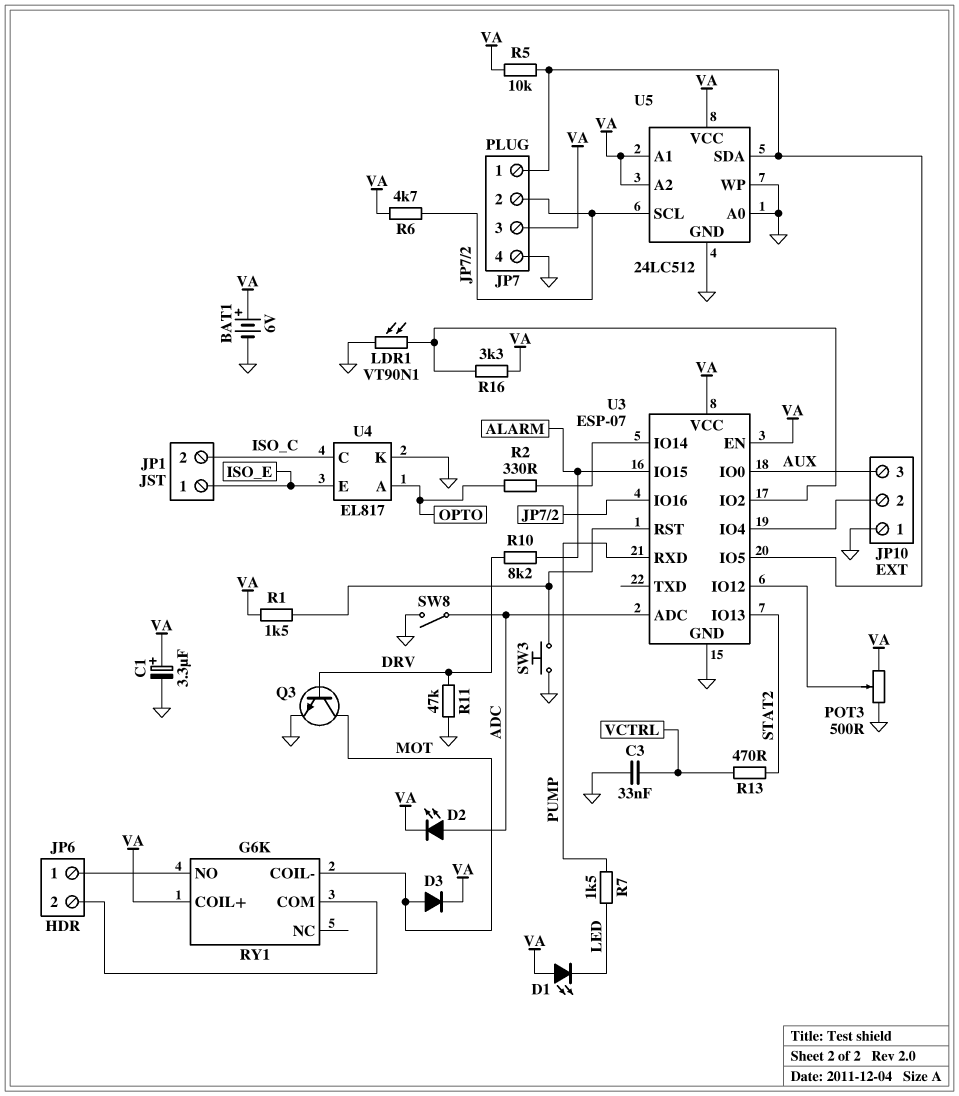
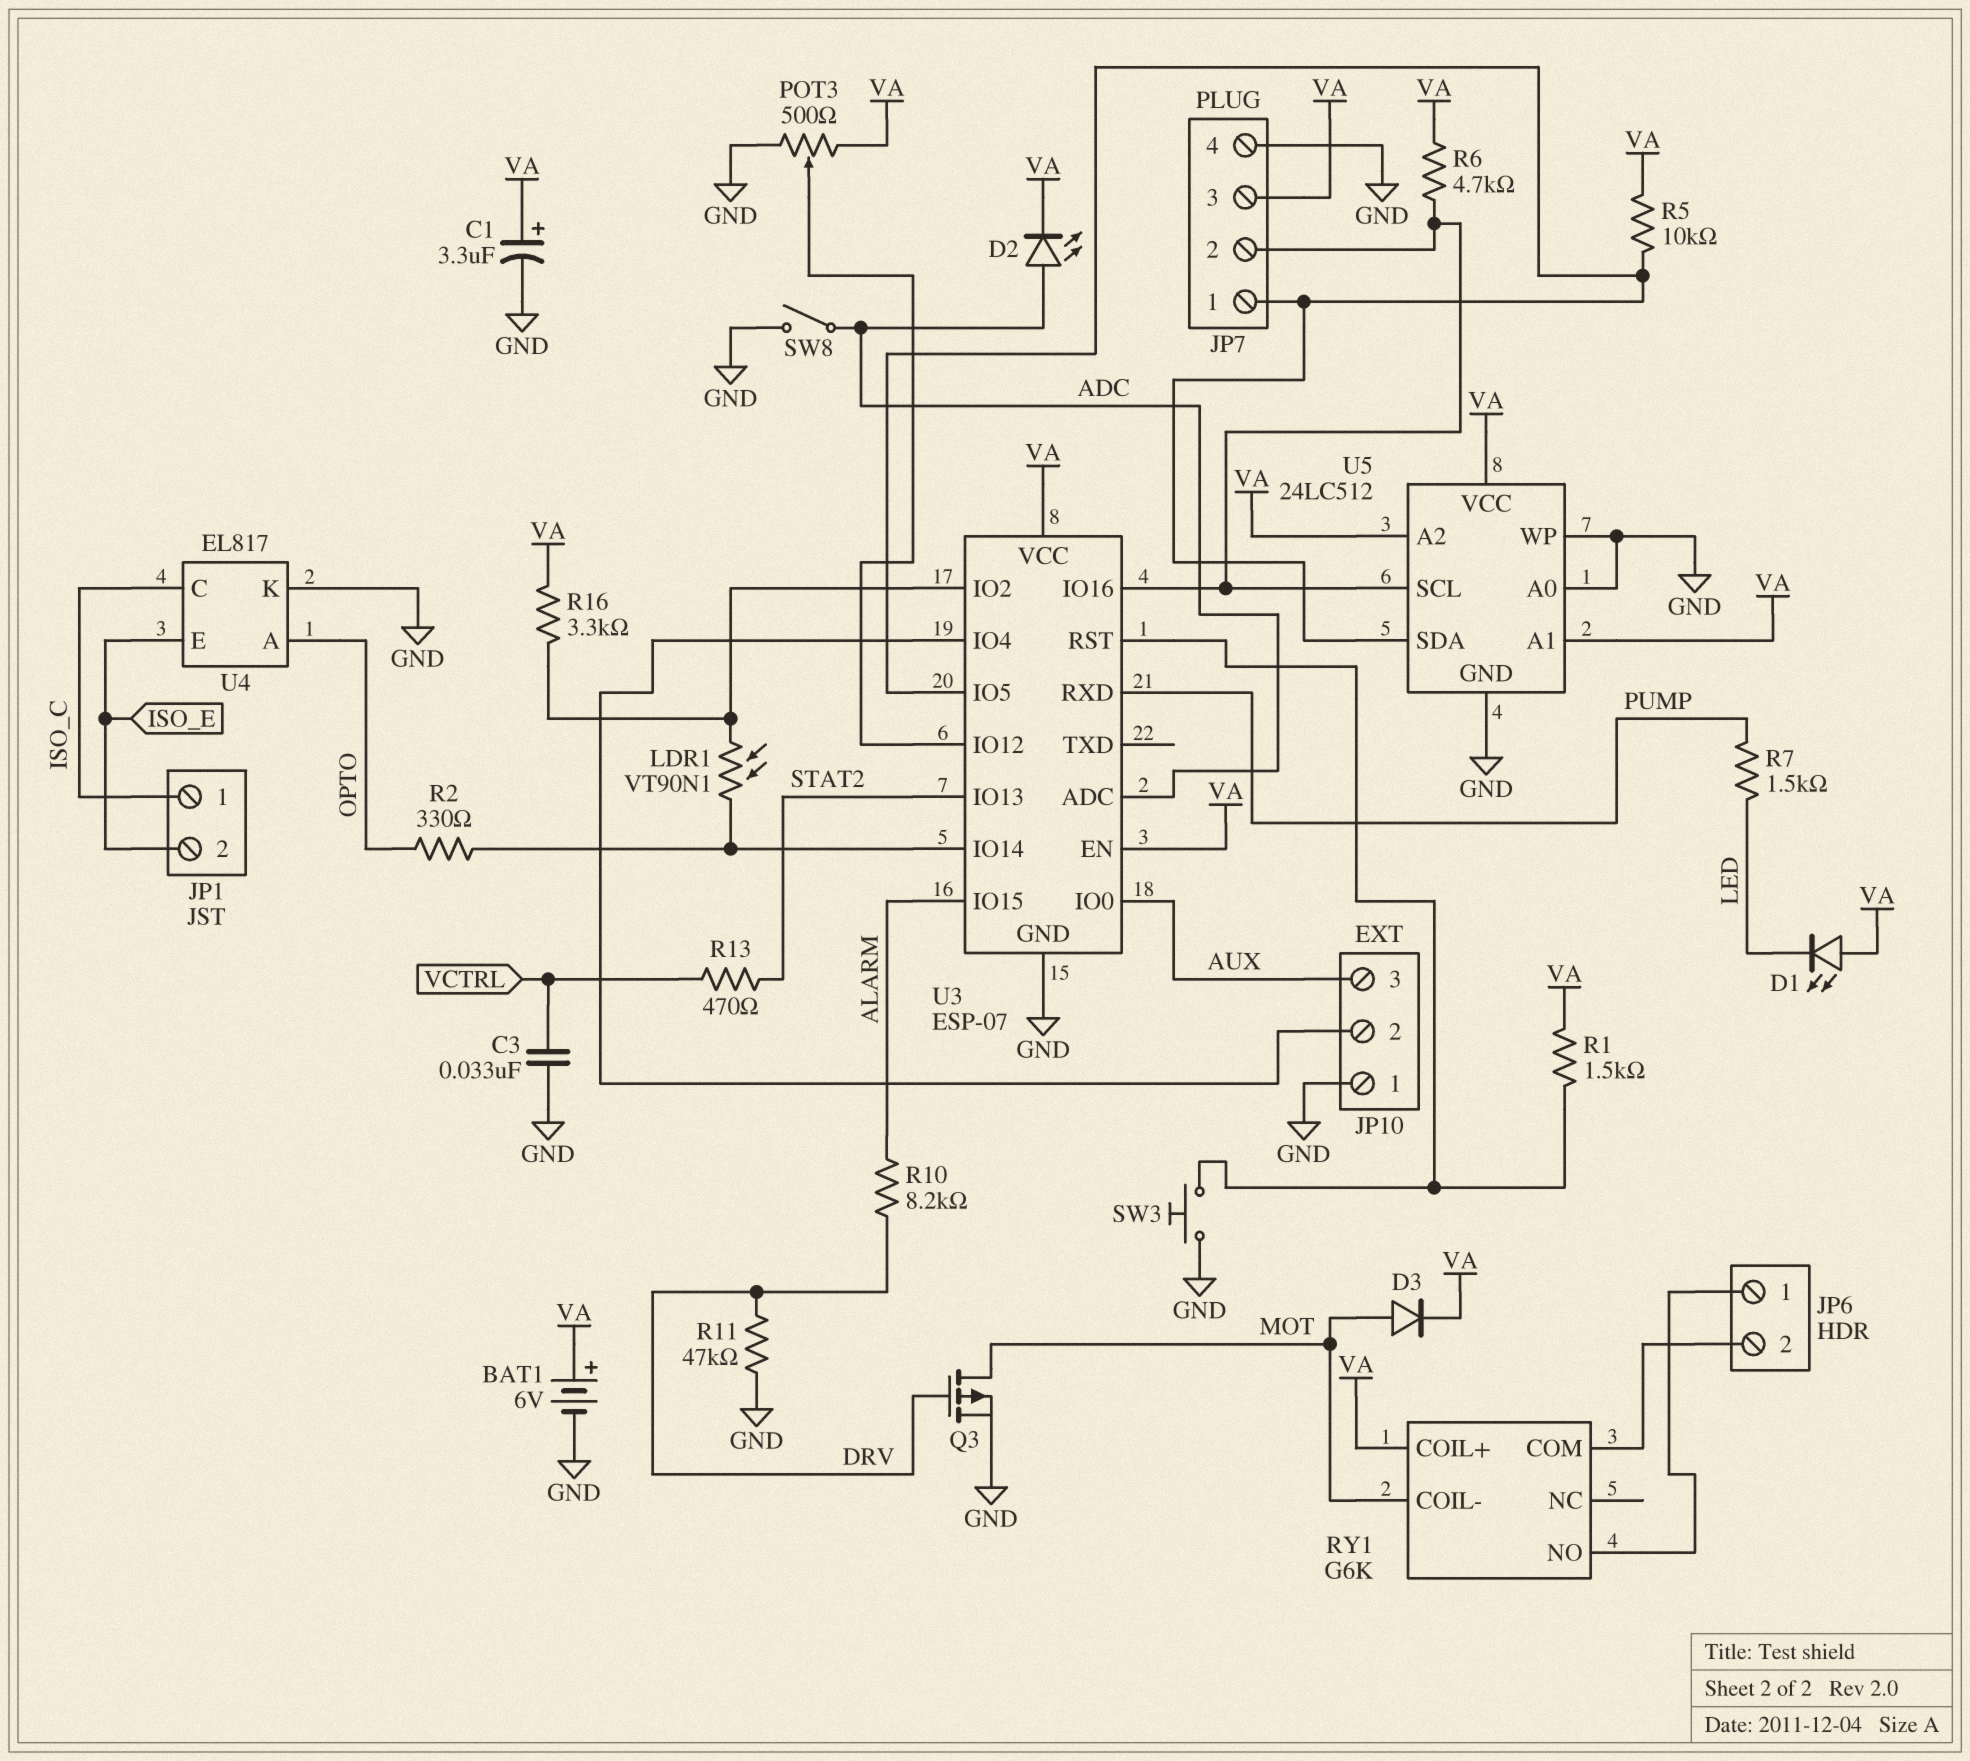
JP1 pin 1: ISO_E -> ISO_C
JP1 pin 2: ISO_C -> ISO_E
LDR1: VT90N1 (GND, U3/IO2) -> VT90N1 (U3/IO2, U3/IO14)
Q3: NPN (B DRV, C MOT, E GND) -> PMOS (G DRV, D MOT, S GND)

